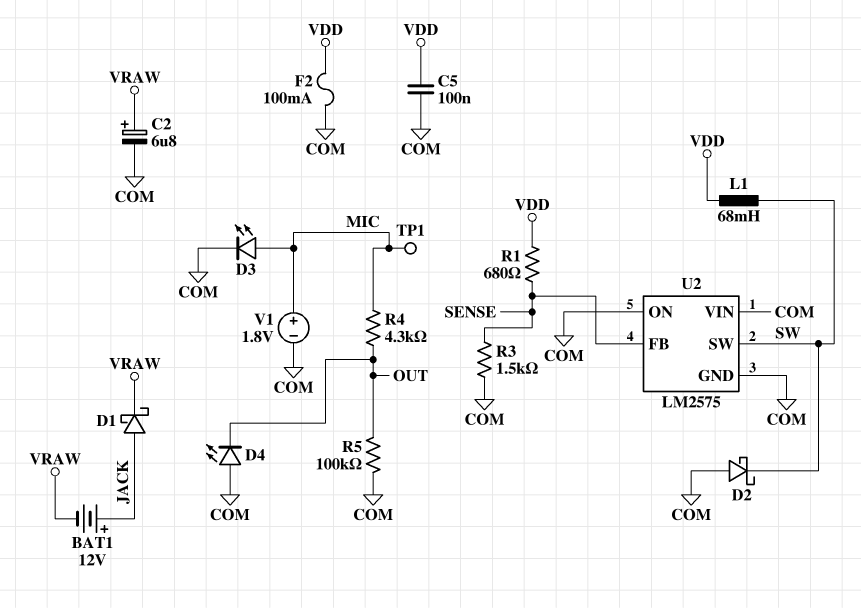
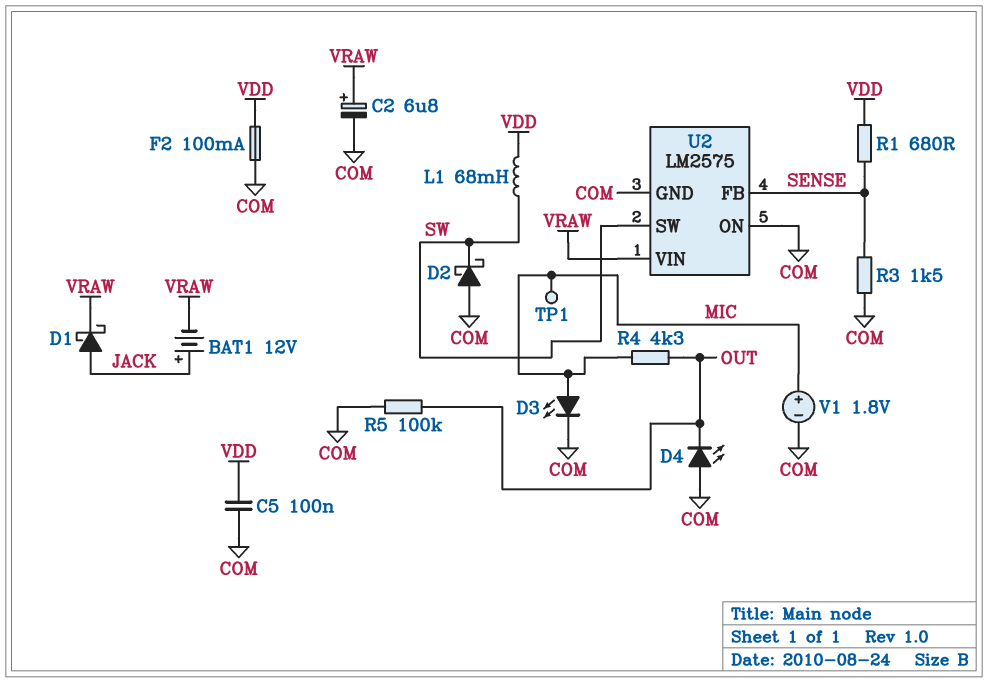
U2 pin VIN: COM -> VRAW

